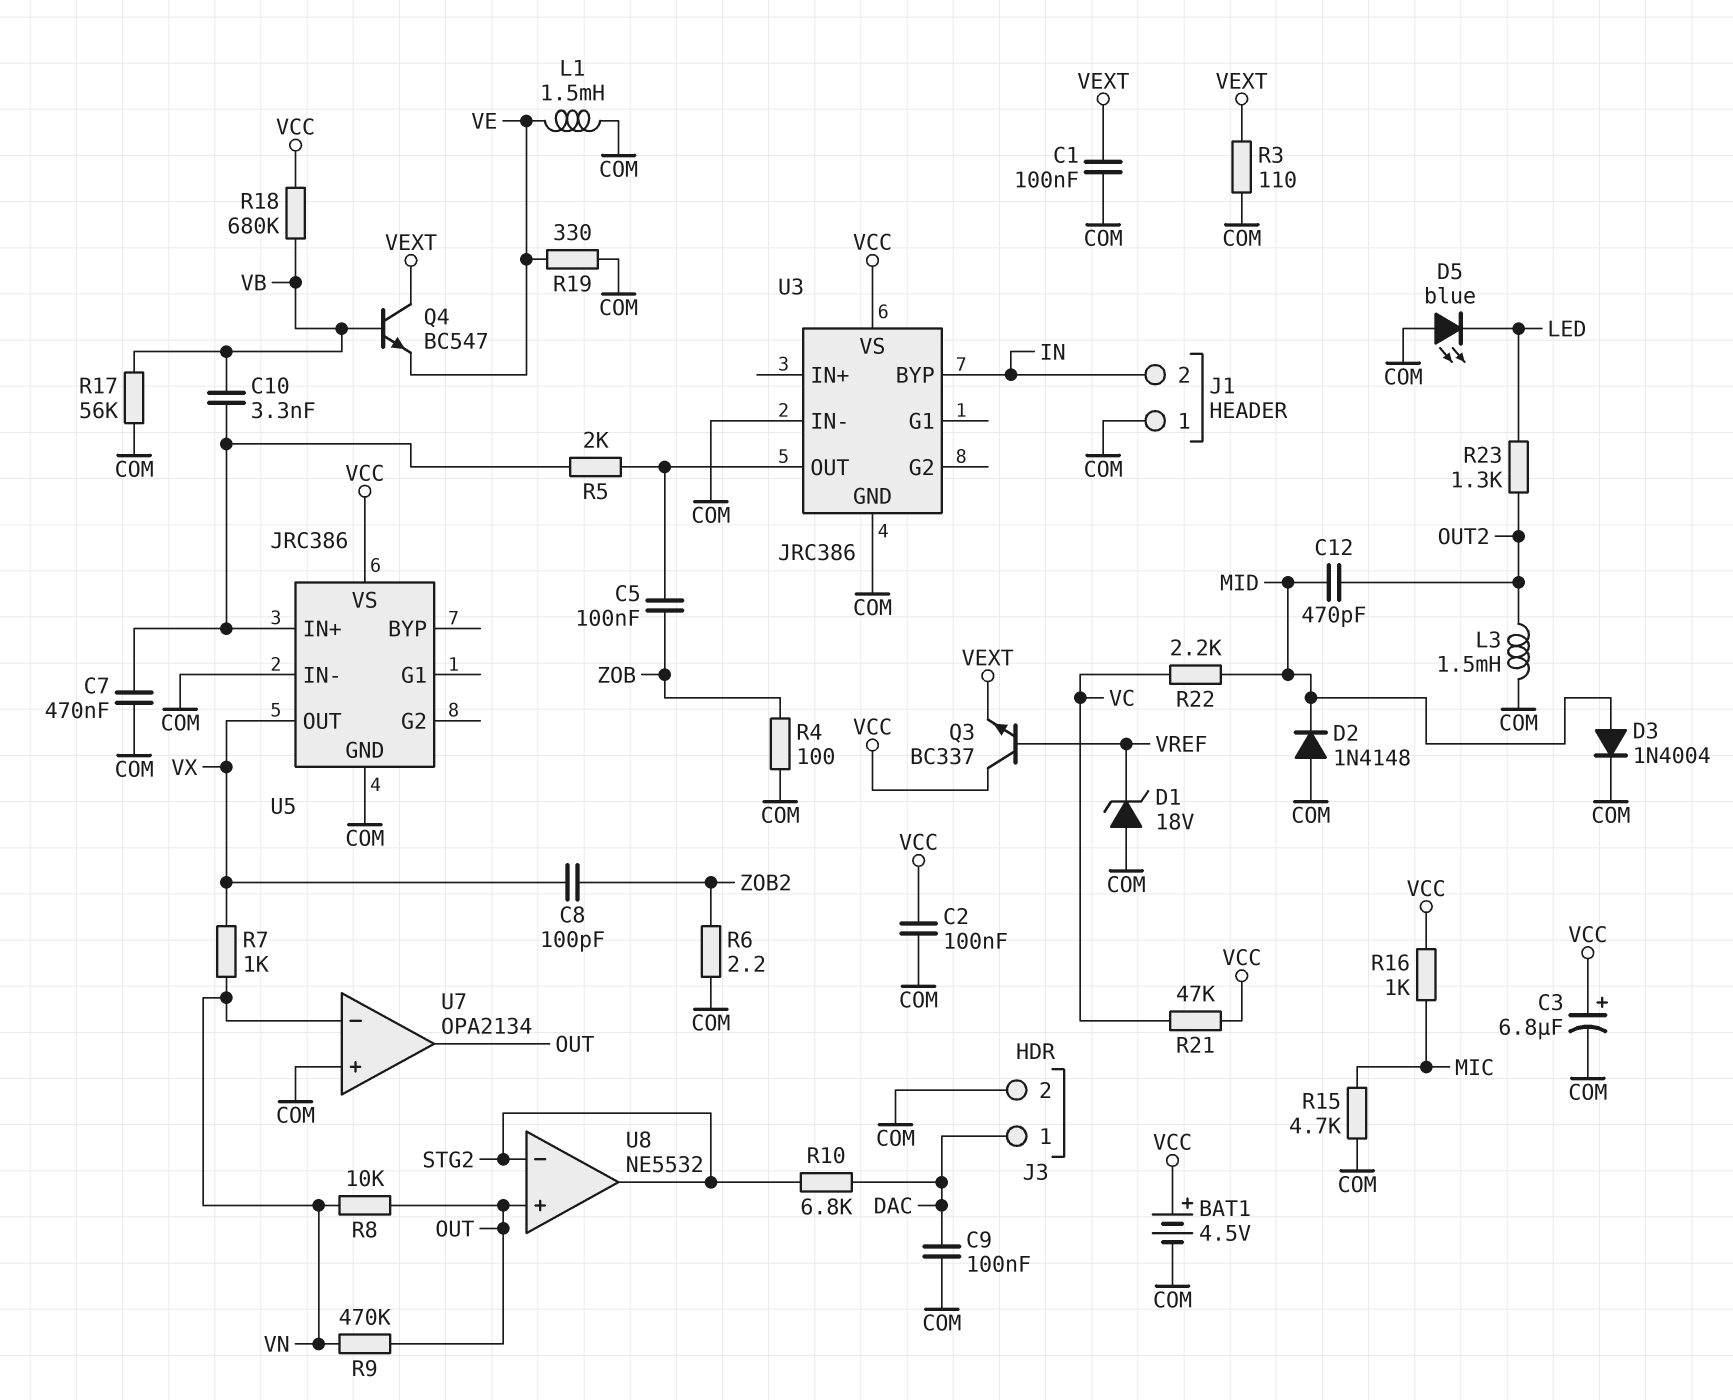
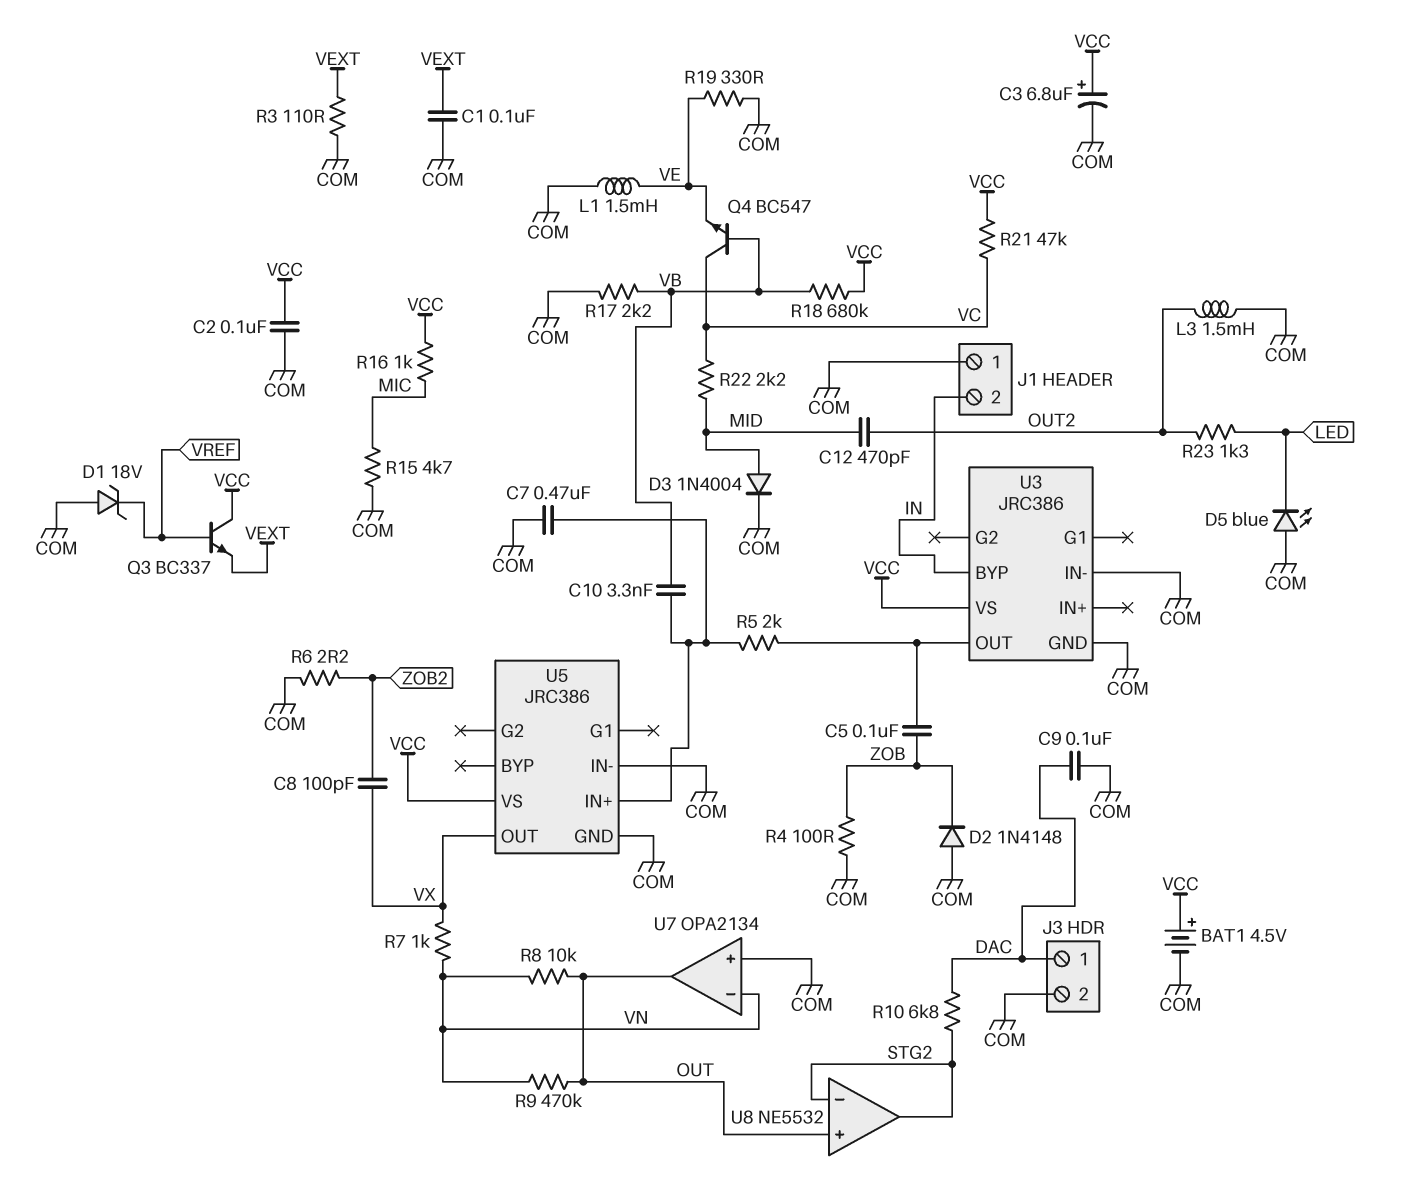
D2: diode 1N4148 (A COM, K MID) -> diode 1N4148 (A COM, K ZOB)
Q4: NPN BC547 (B VB, C VEXT, E VE) -> NPN BC547 (B VB, C VC, E VE)
R17: 56k (COM, VB) -> 2.2k (COM, VB)

